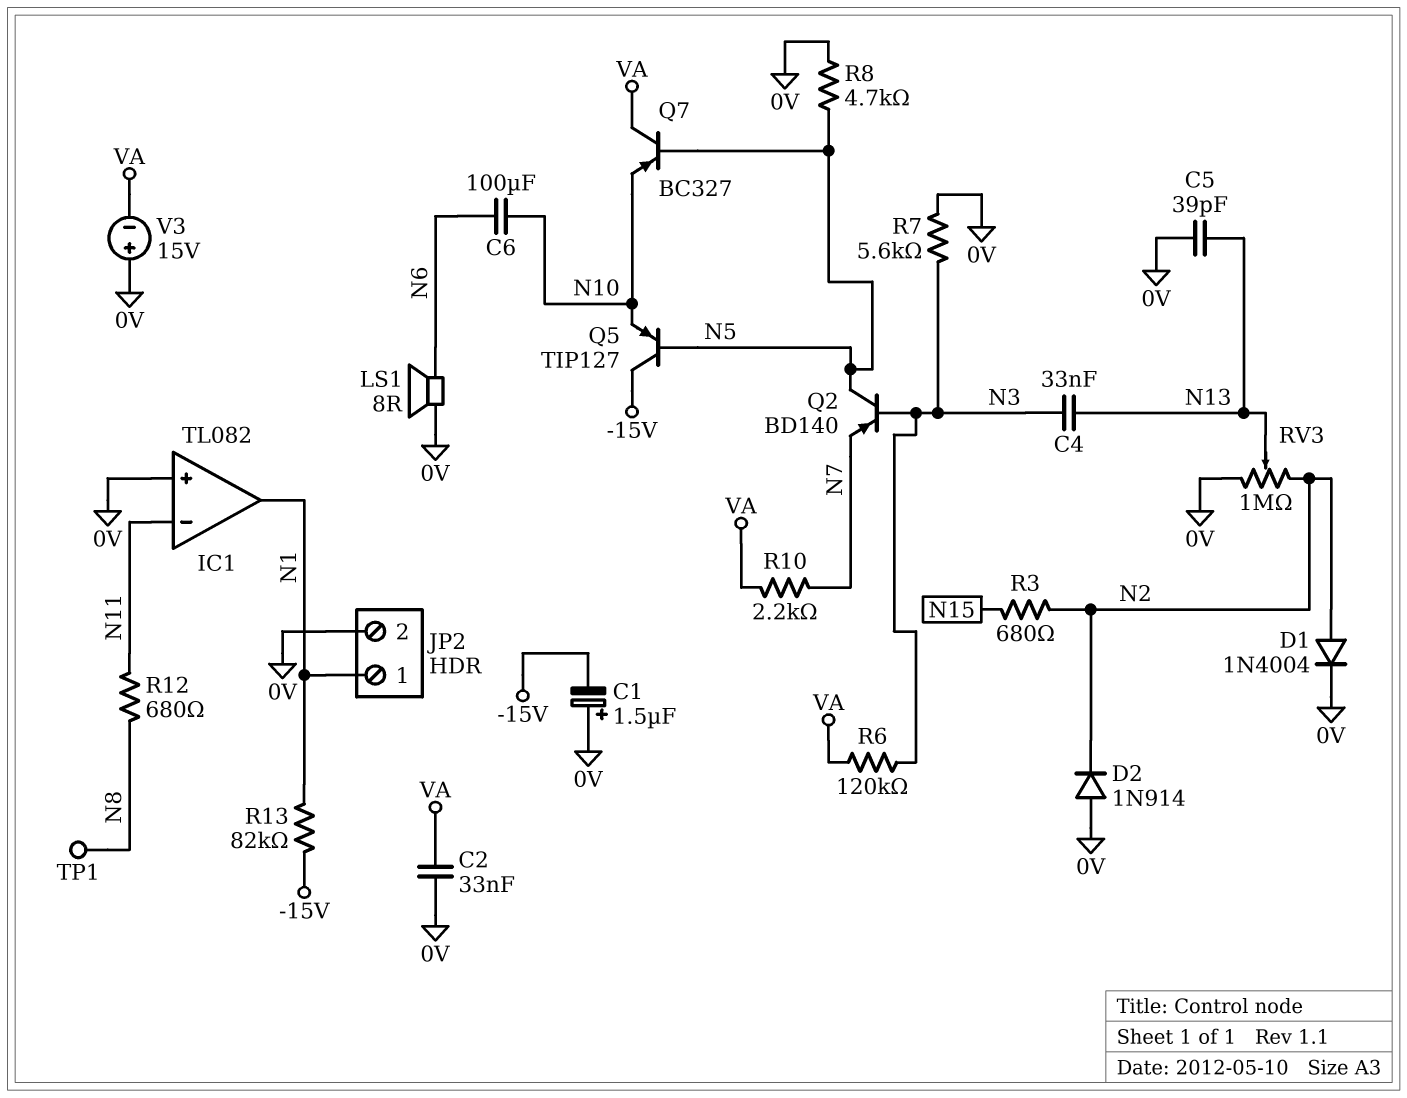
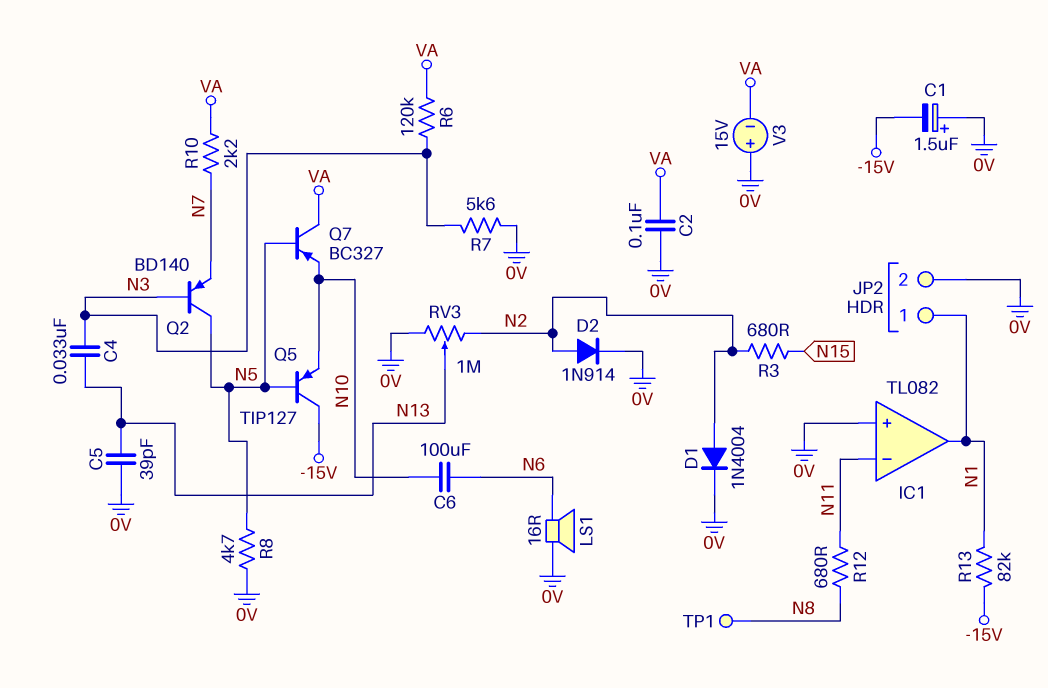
C2: 33nF (0V, VA) -> 100nF (0V, VA)
D2: diode 1N914 (A 0V, K N2) -> diode 1N914 (A N2, K 0V)
LS1: speaker 8R (0V, N6) -> speaker 16R (0V, N6)

